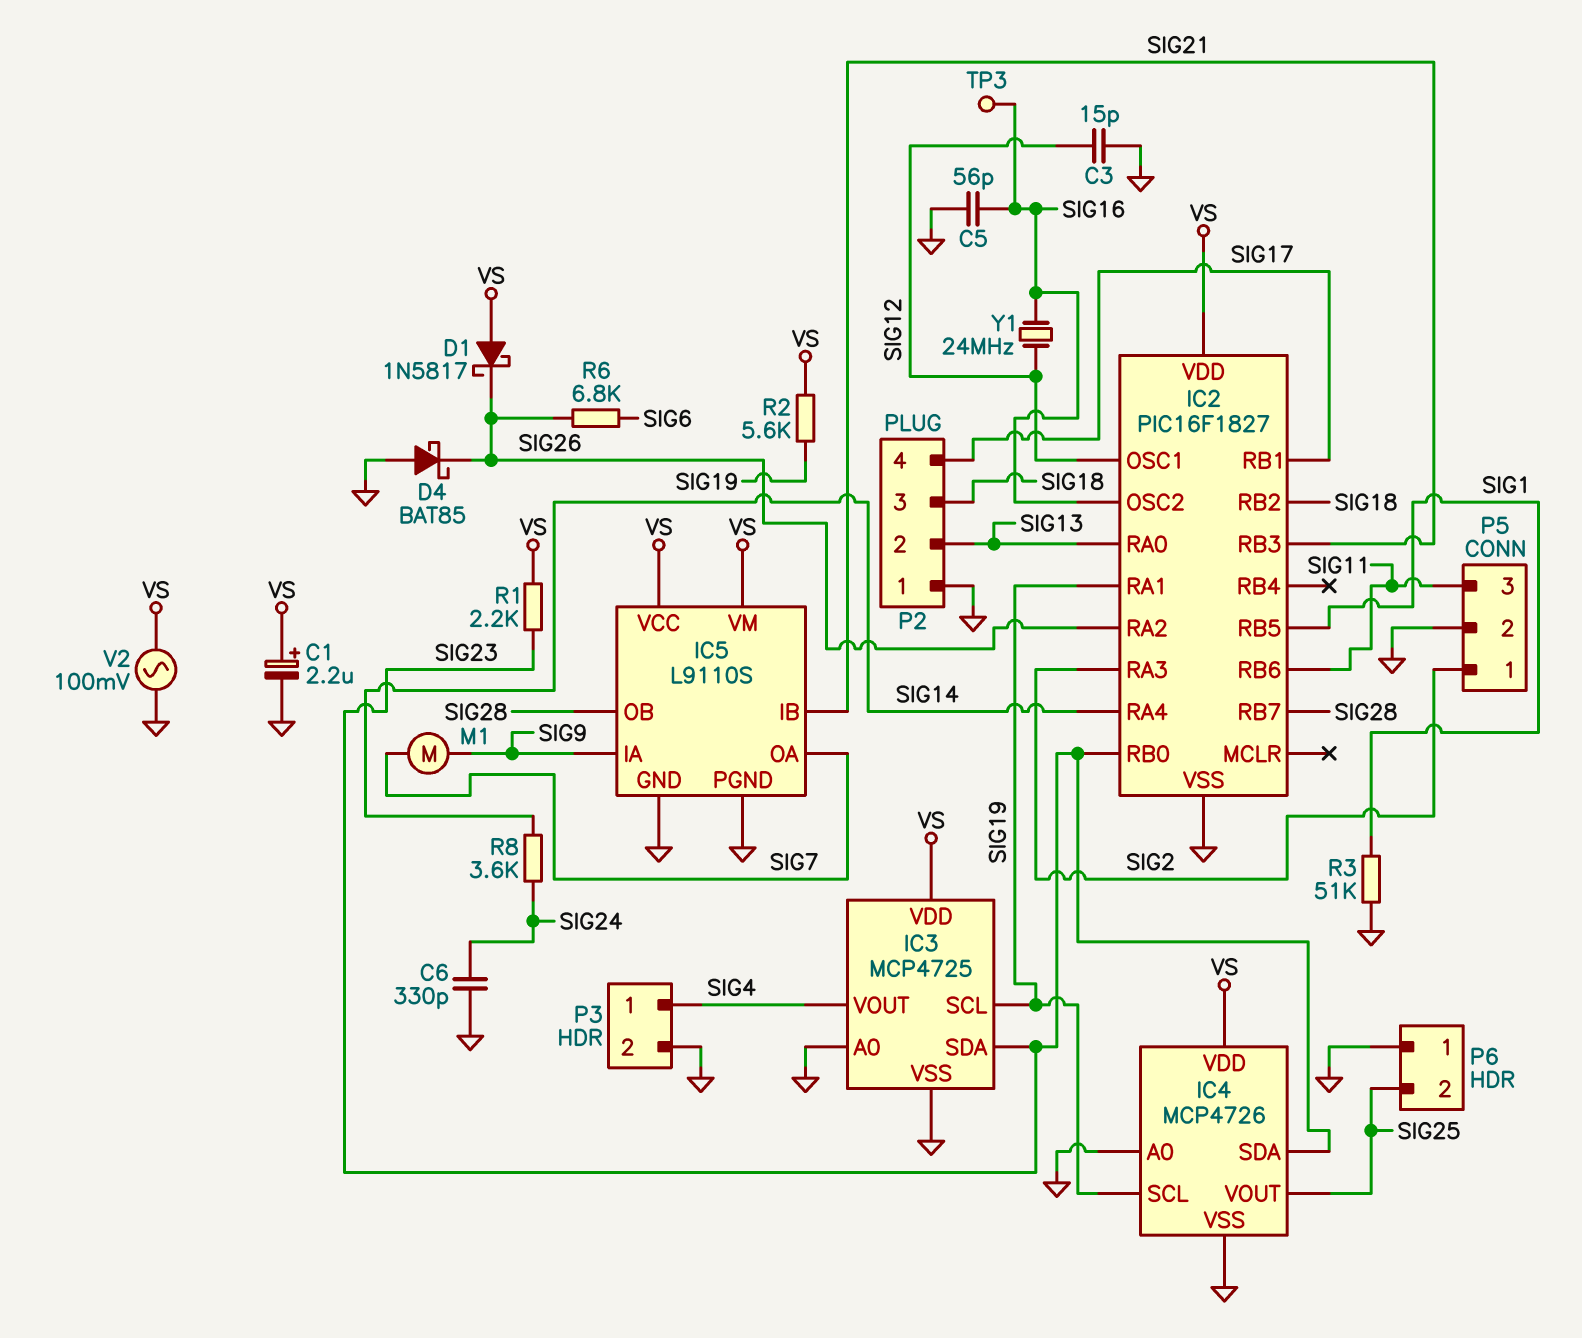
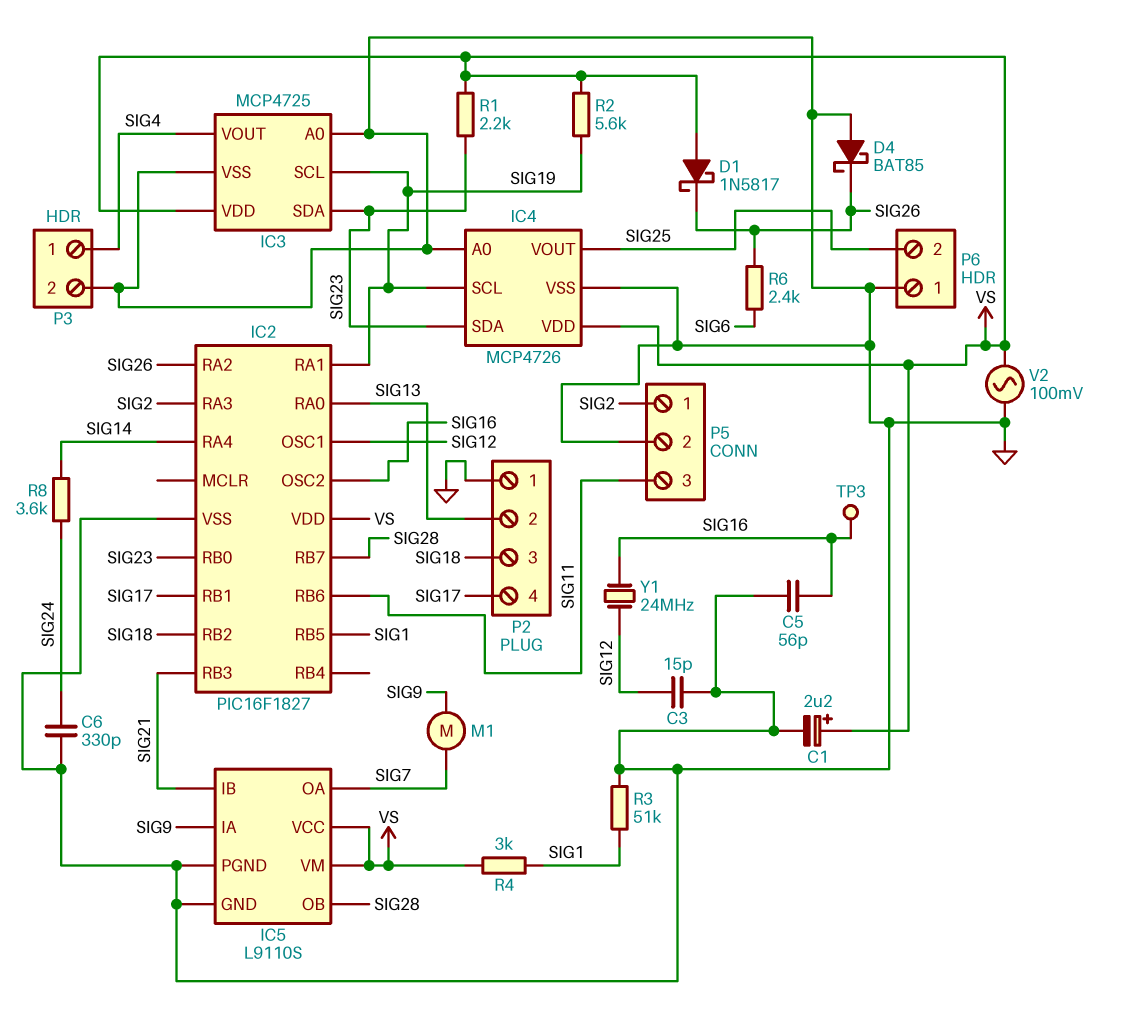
R4: none -> 3k (SIG1, VS)
R6: 6.8k (SIG6, SIG26) -> 2.4k (SIG6, SIG26)

